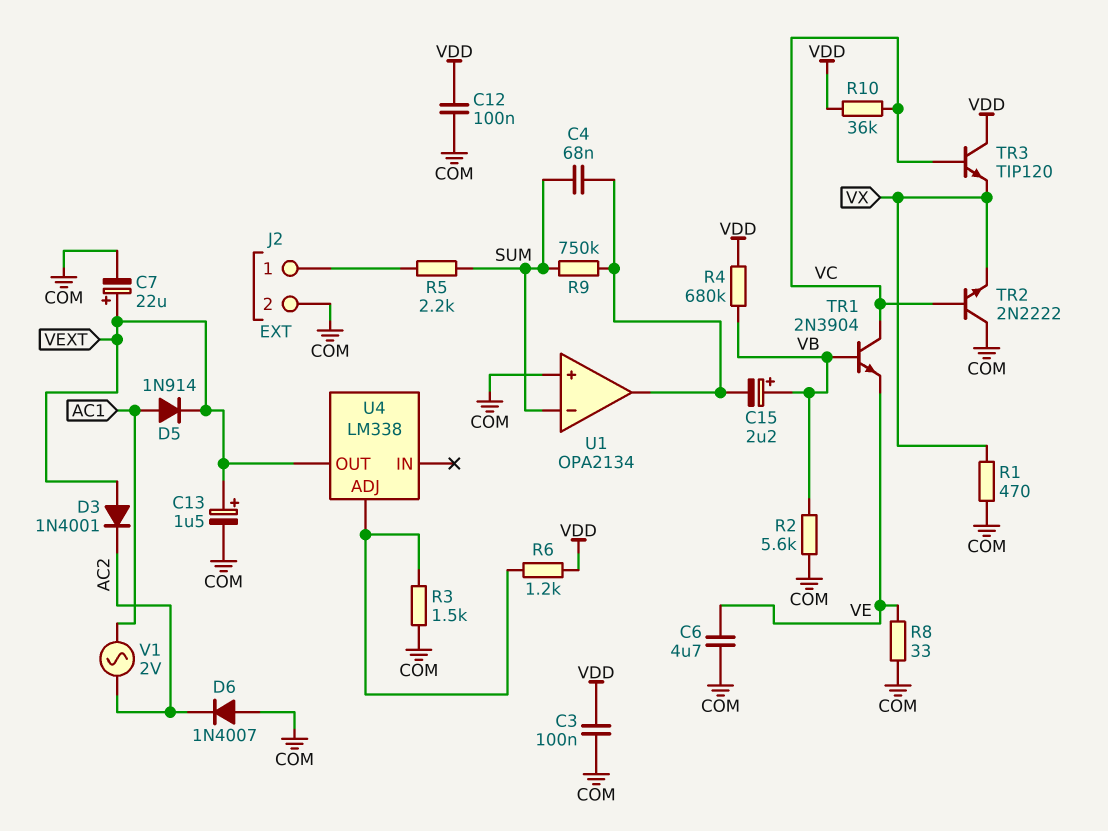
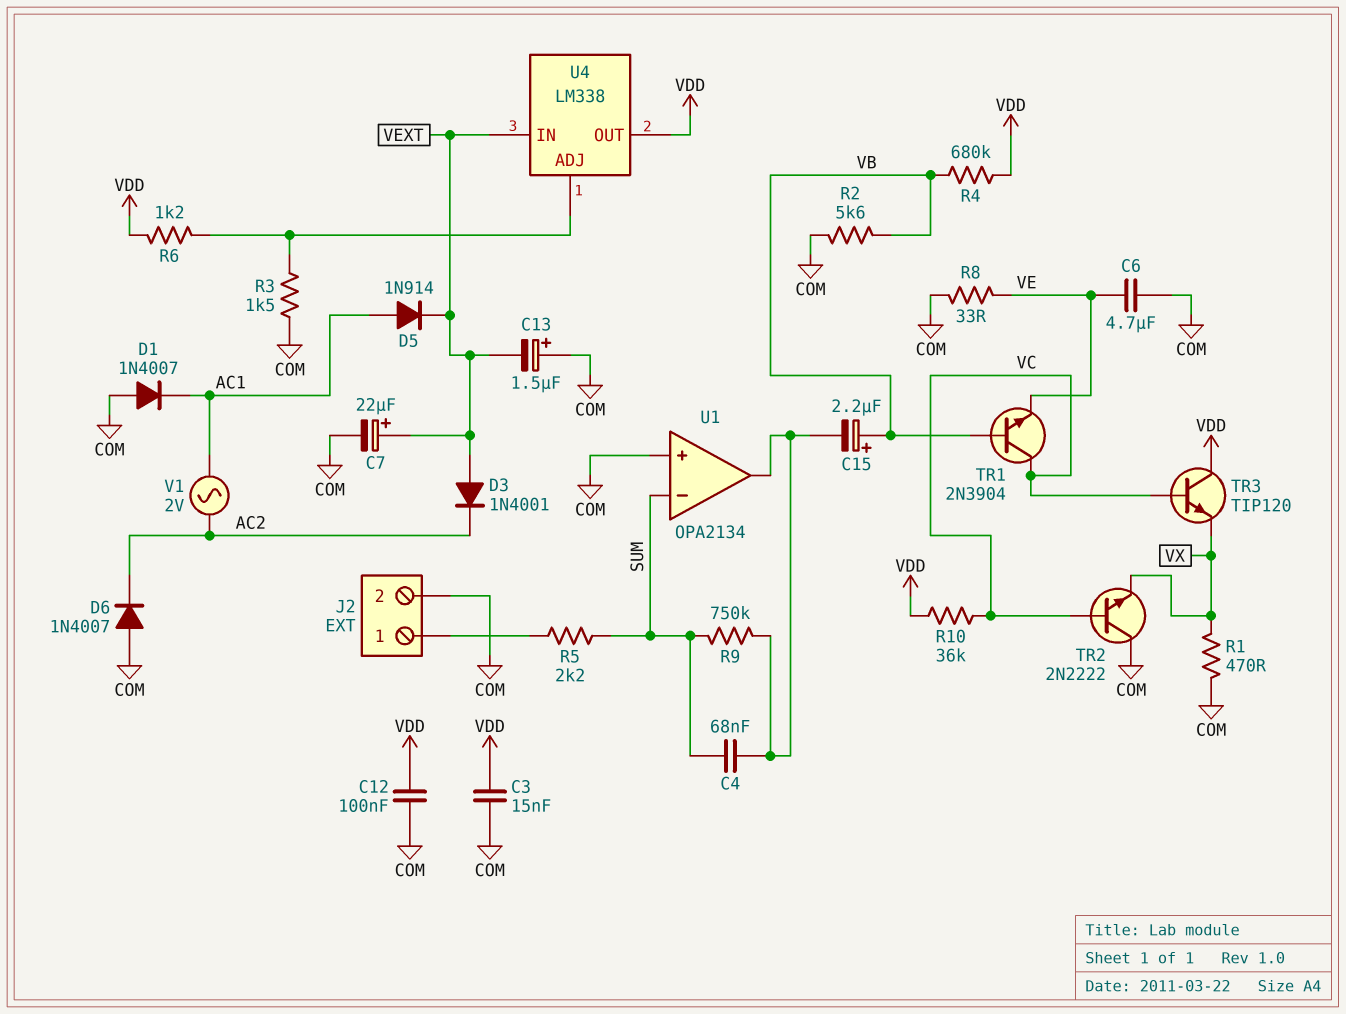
C3: 100nF (COM, VDD) -> 15nF (COM, VDD)
C13: 1.5uF (plus VEXT, minus COM) -> 1.5uF (plus COM, minus VEXT)
D1: none -> diode 1N4007 (A COM, K AC1)
U4 pin IN: none -> VEXT
U4 pin OUT: VEXT -> VDD

